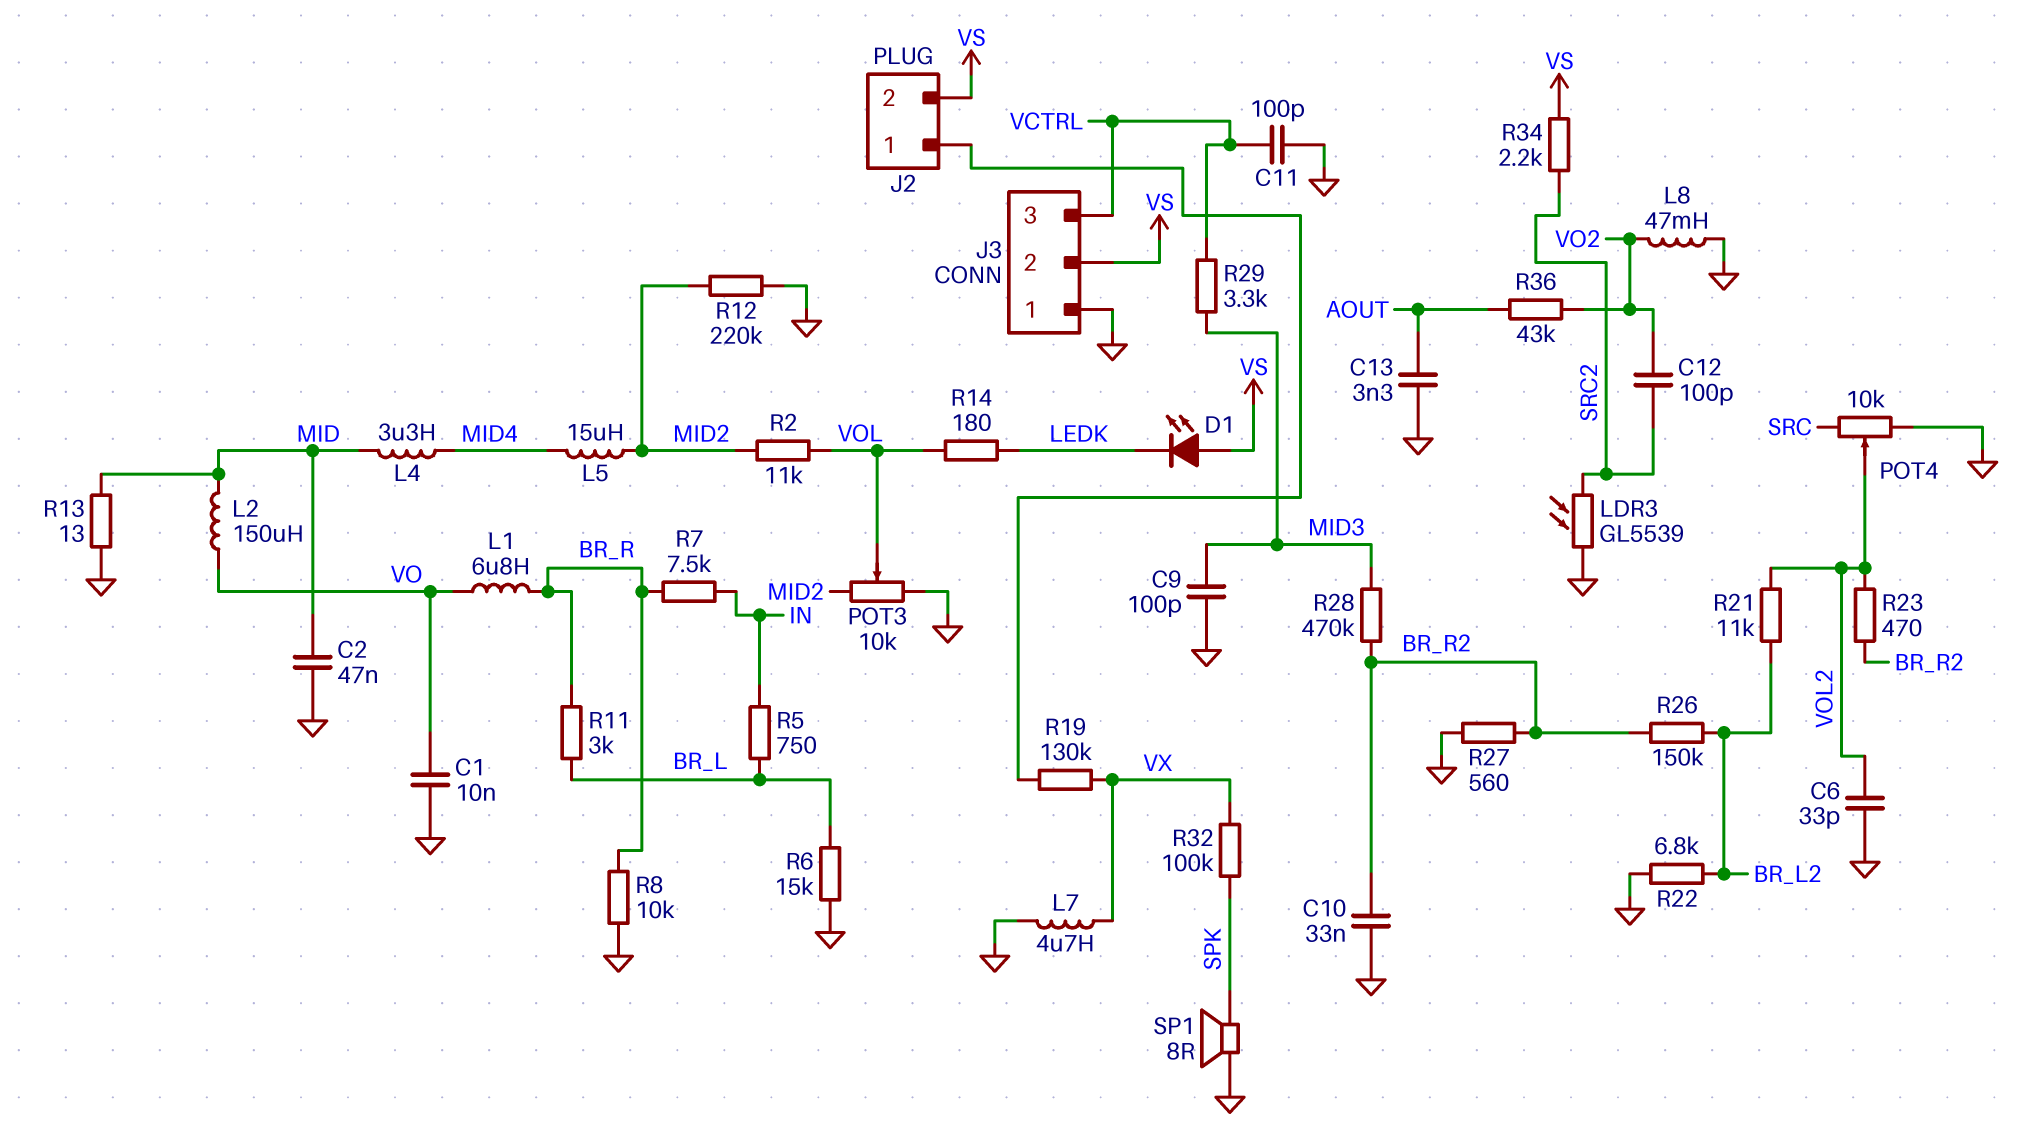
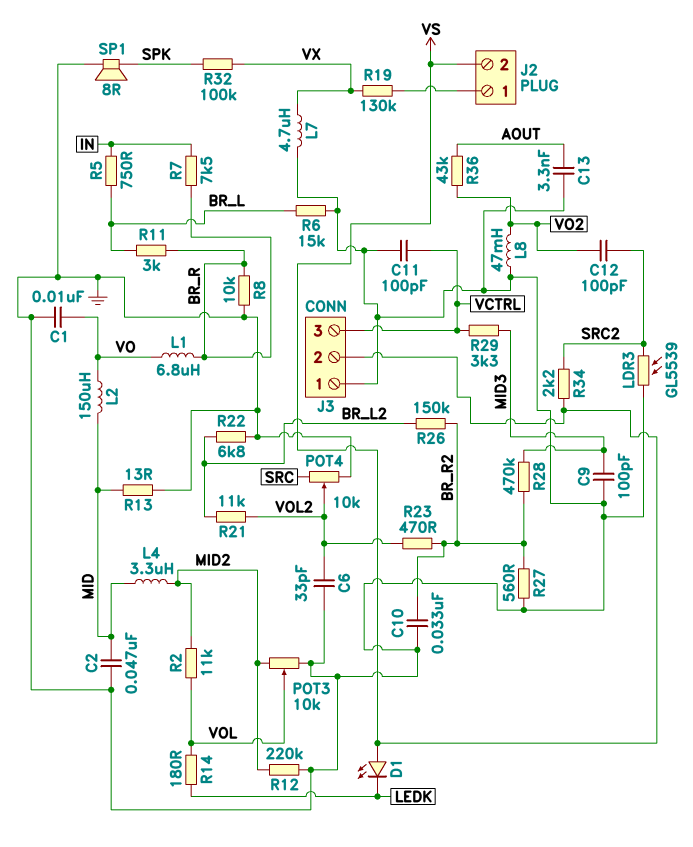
L4: 3.3uH (MID, MID4) -> 3.3uH (MID, MID2)
L5: 15uH (MID2, MID4) -> none

